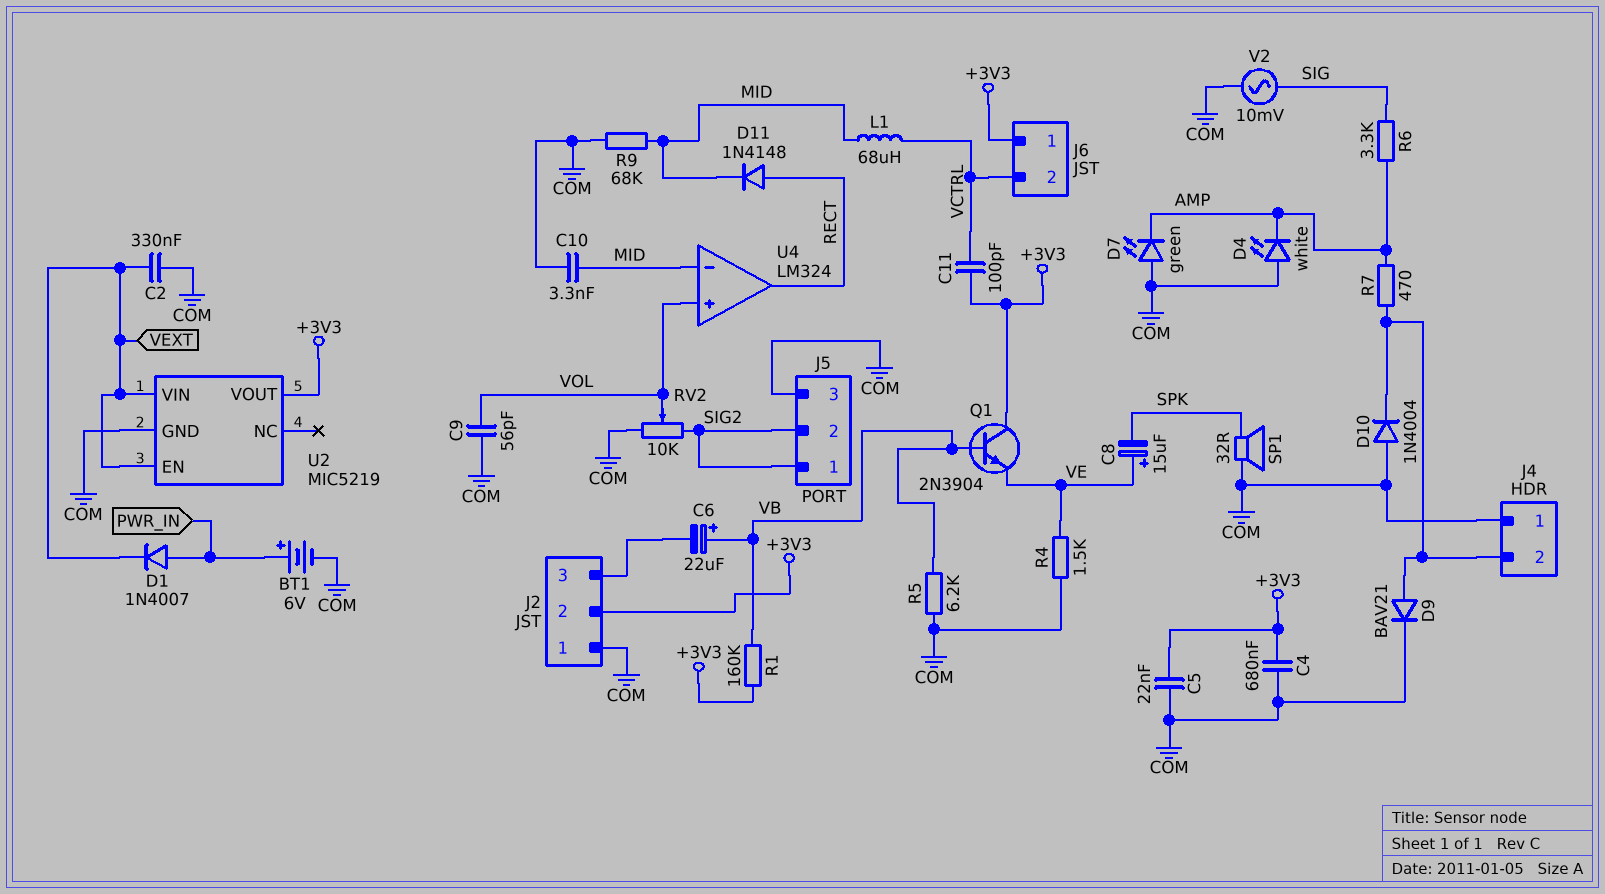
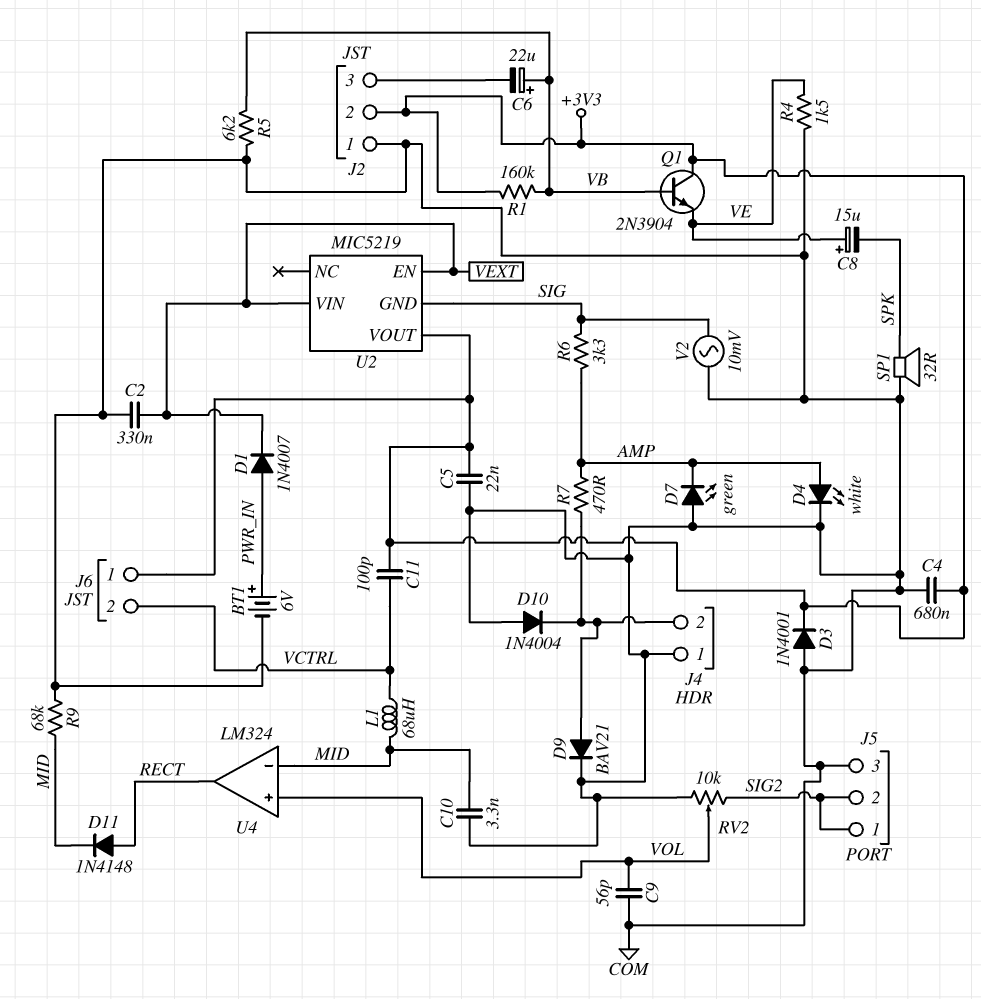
D3: none -> diode 1N4001 (A COM, K +3V3)
D4: LED white (A COM, K AMP) -> LED white (A AMP, K COM)
U2 pin GND: COM -> SIG

